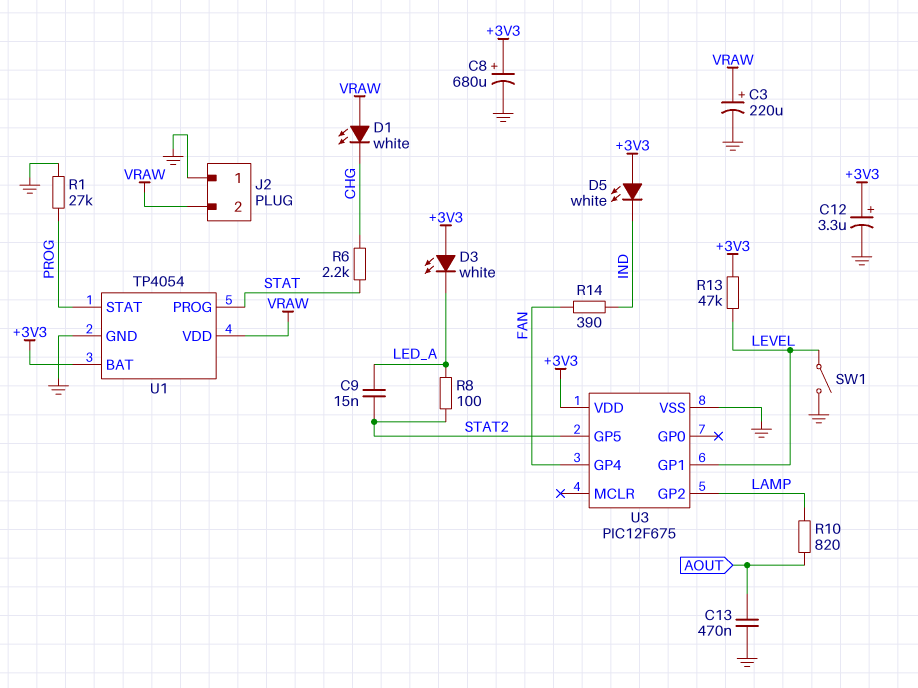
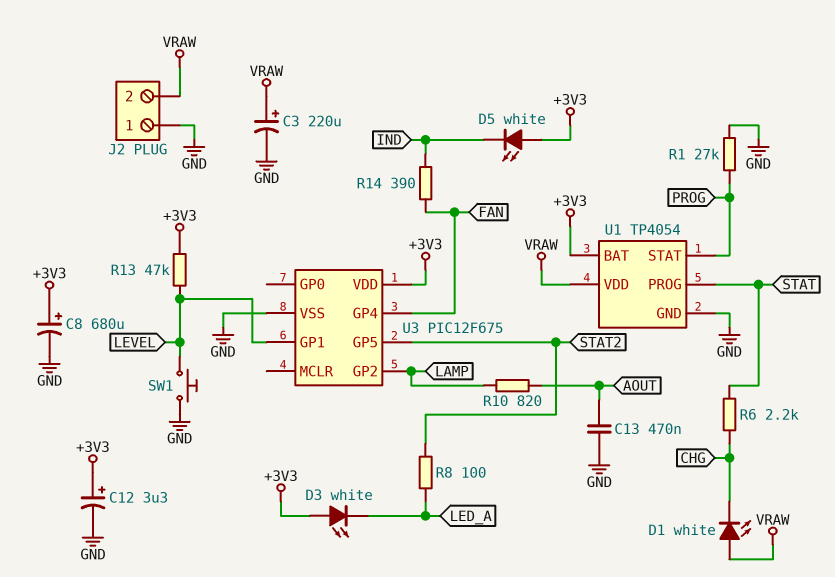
C9: 15nF (LED_A, STAT2) -> none
SW1: switch (GND, LEVEL) -> button (GND, LEVEL)

